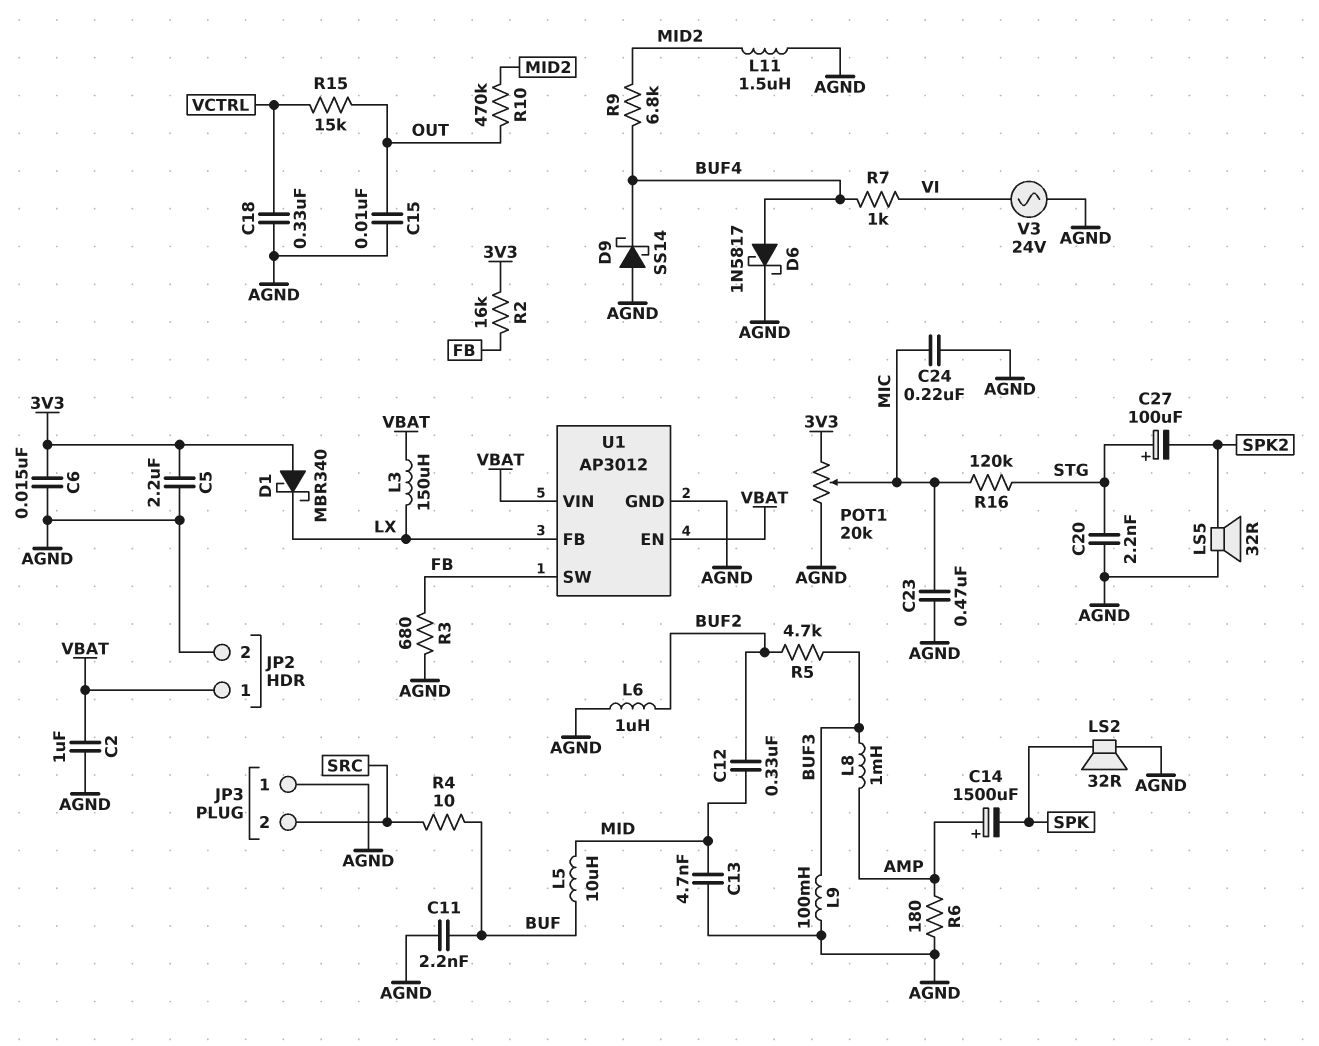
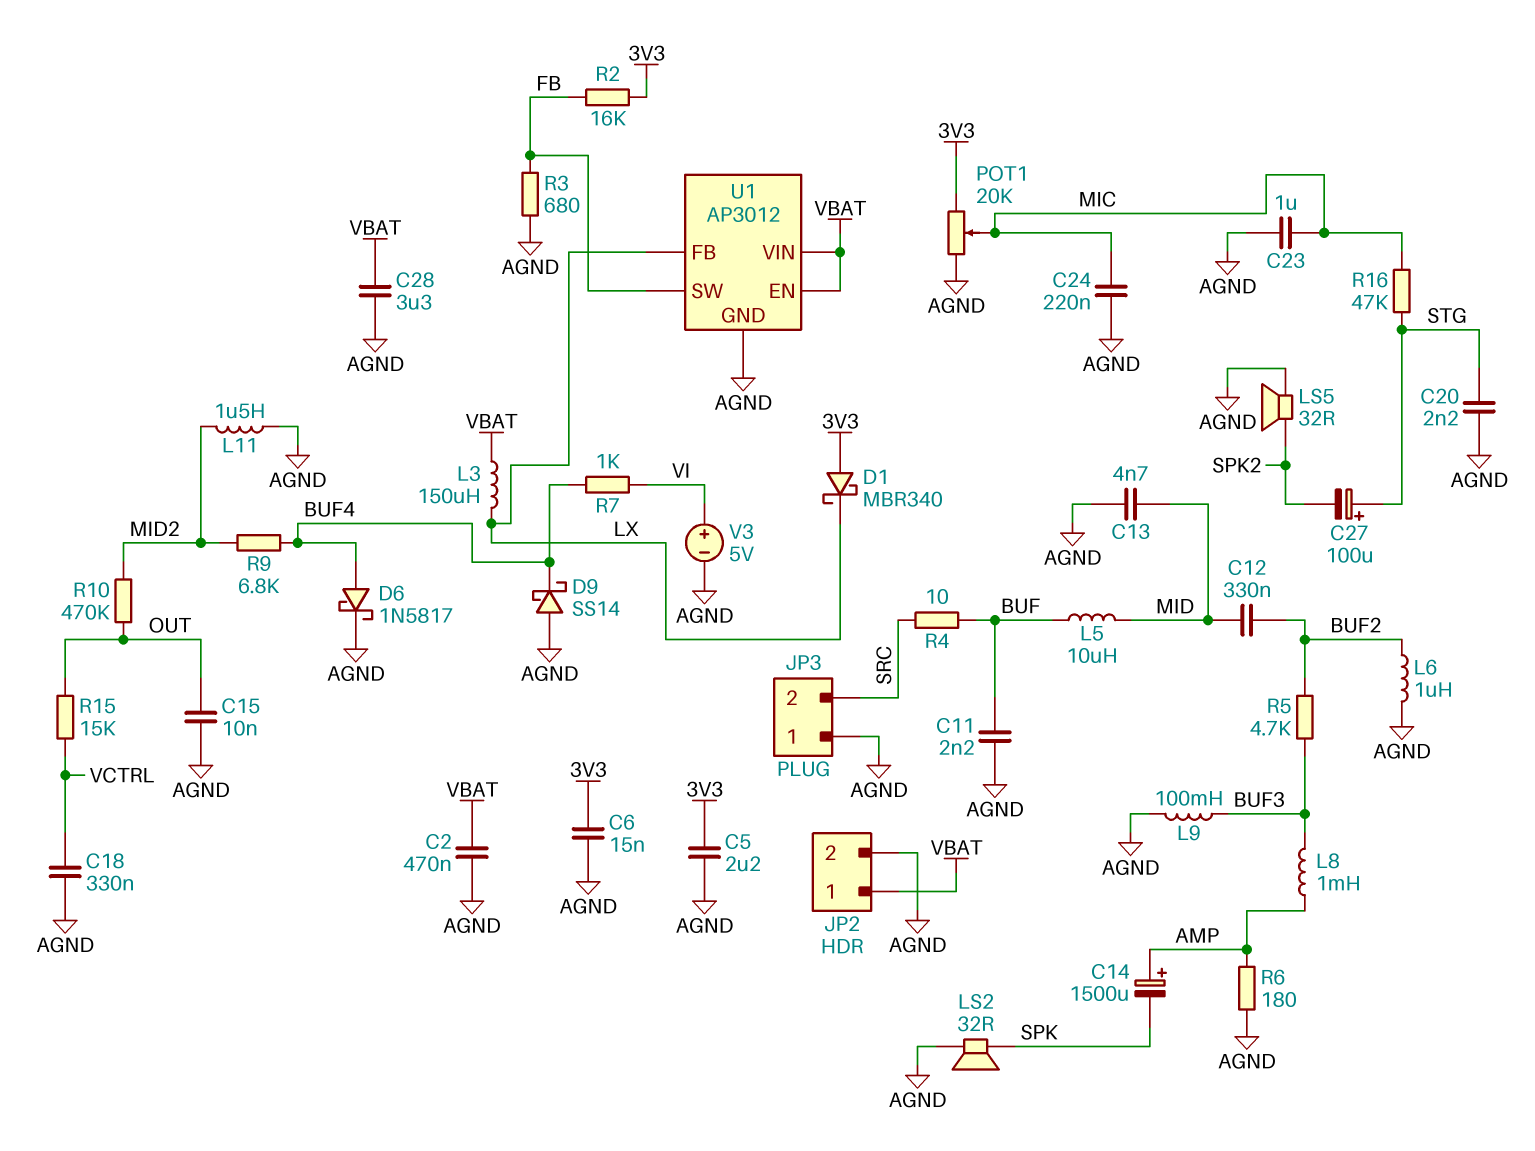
C2: 1uF (AGND, VBAT) -> 470nF (AGND, VBAT)
C23: 470nF (AGND, MIC) -> 1uF (AGND, MIC)
C28: none -> 3.3uF (AGND, VBAT)
R16: 120k (MIC, STG) -> 47k (MIC, STG)
V3: AC 24V (AGND, VI) -> 5V (plus VI, minus AGND)

